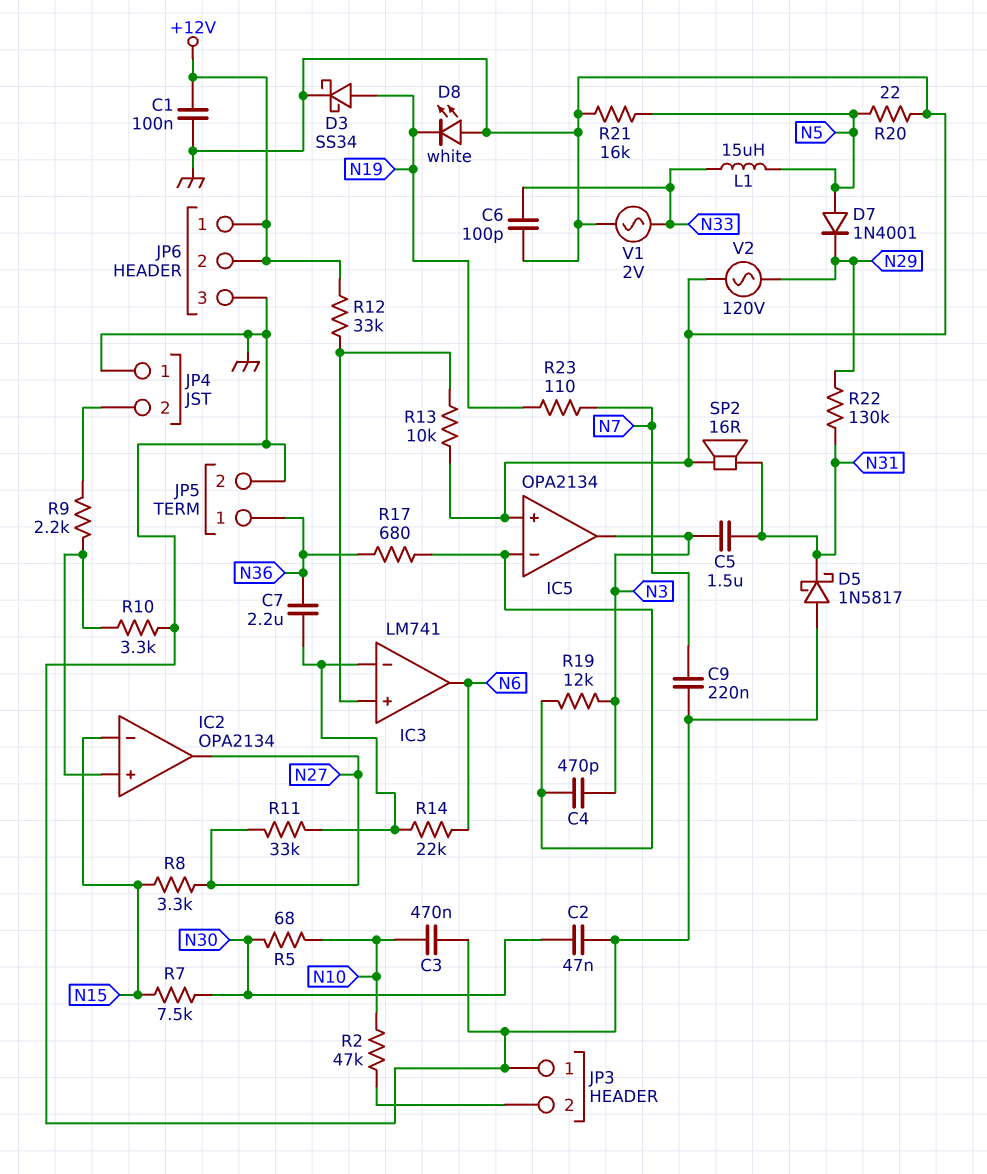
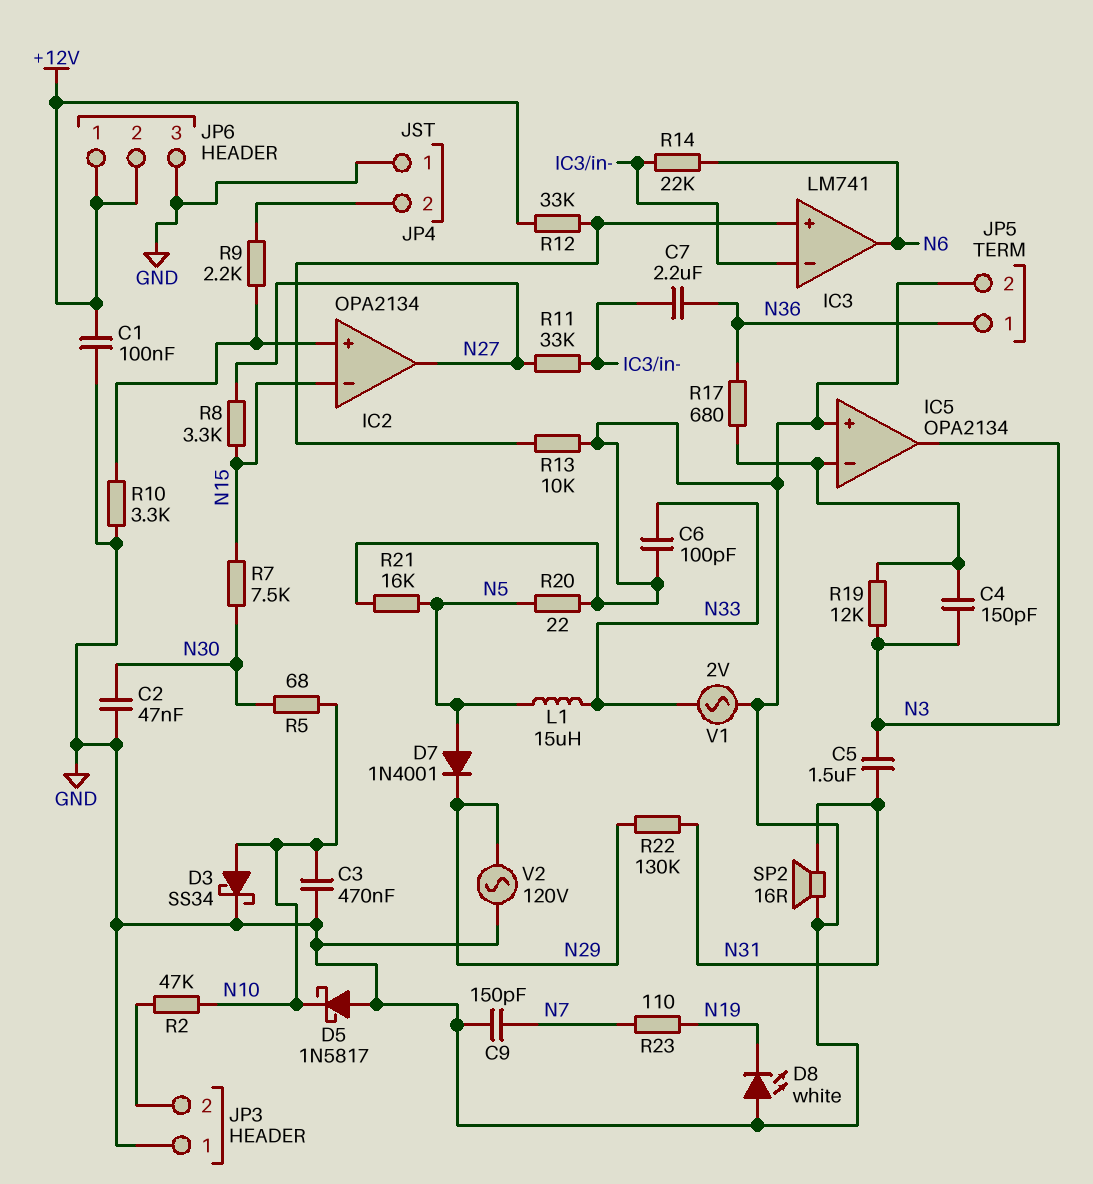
C4: 470pF (IC5/in-, N3) -> 150pF (IC5/in-, N3)
C9: 220nF (GND, N7) -> 150pF (GND, N7)
D3: schottky SS34 (A N19, K GND) -> schottky SS34 (A N10, K GND)
D5: schottky 1N5817 (A GND, K N31) -> schottky 1N5817 (A GND, K N10)

